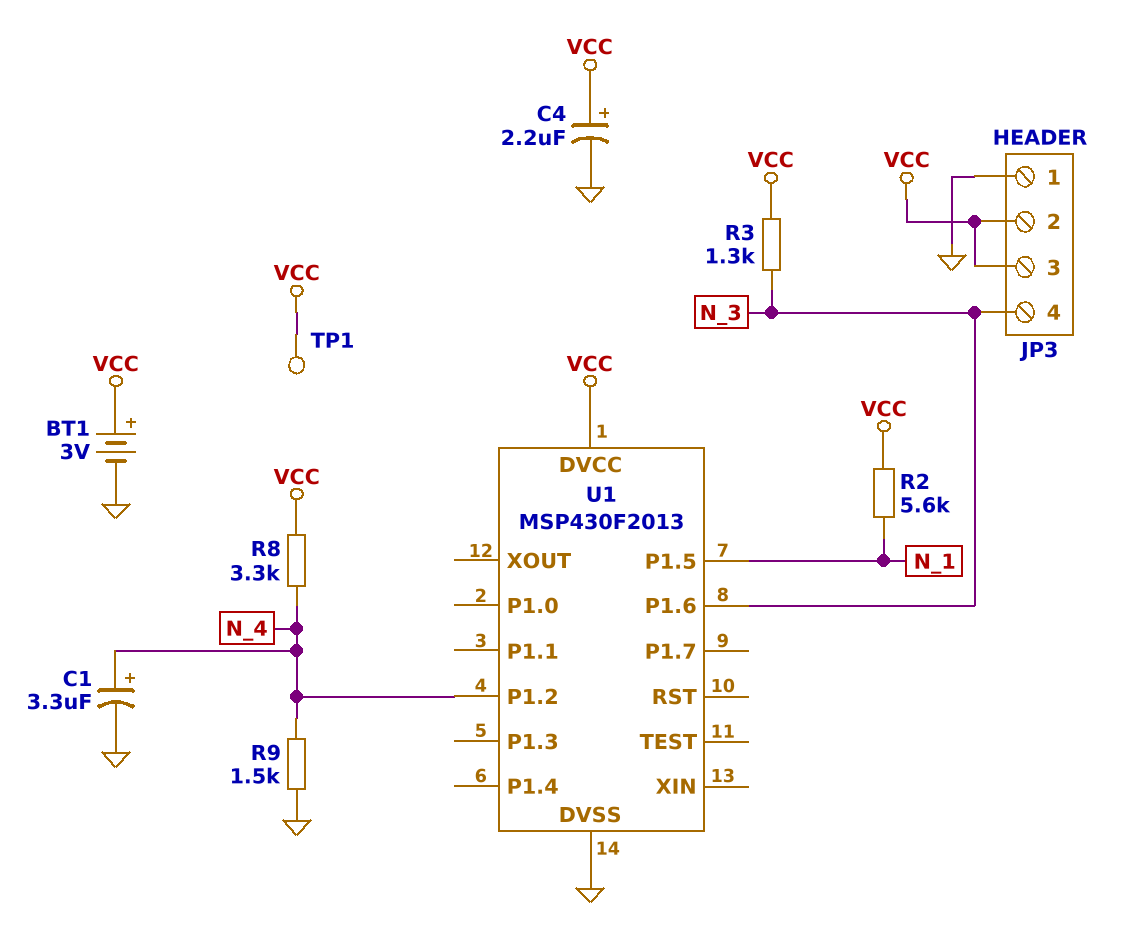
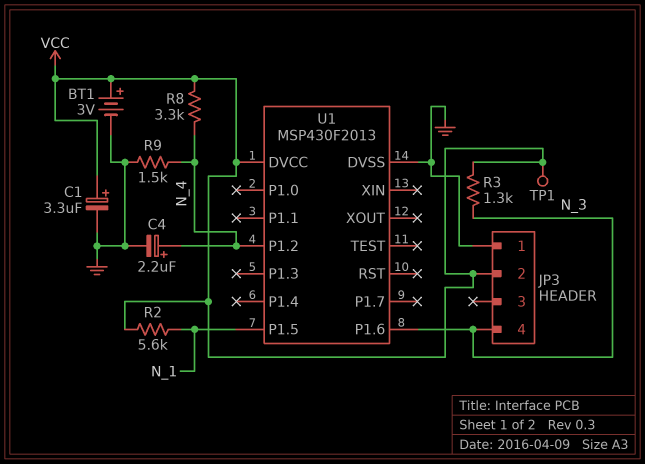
C1: 3.3uF (plus N_4, minus GND) -> 3.3uF (plus VCC, minus GND)
C4: 2.2uF (plus VCC, minus GND) -> 2.2uF (plus N_4, minus GND)
JP3 pin 3: VCC -> none

